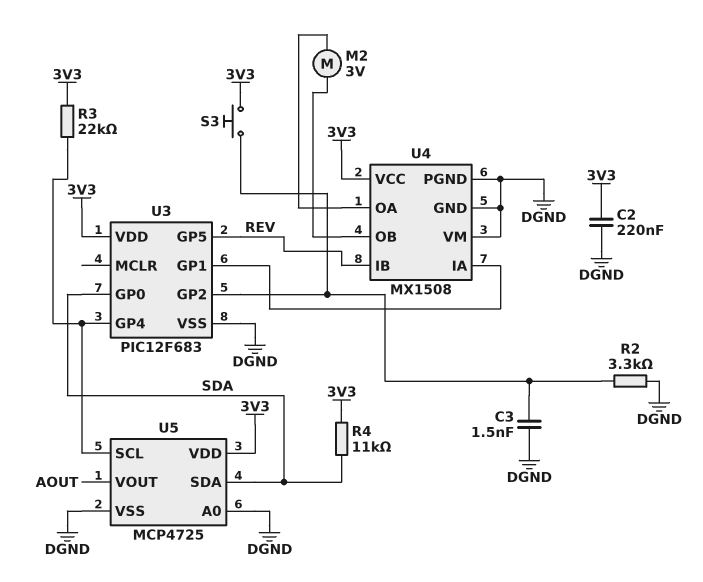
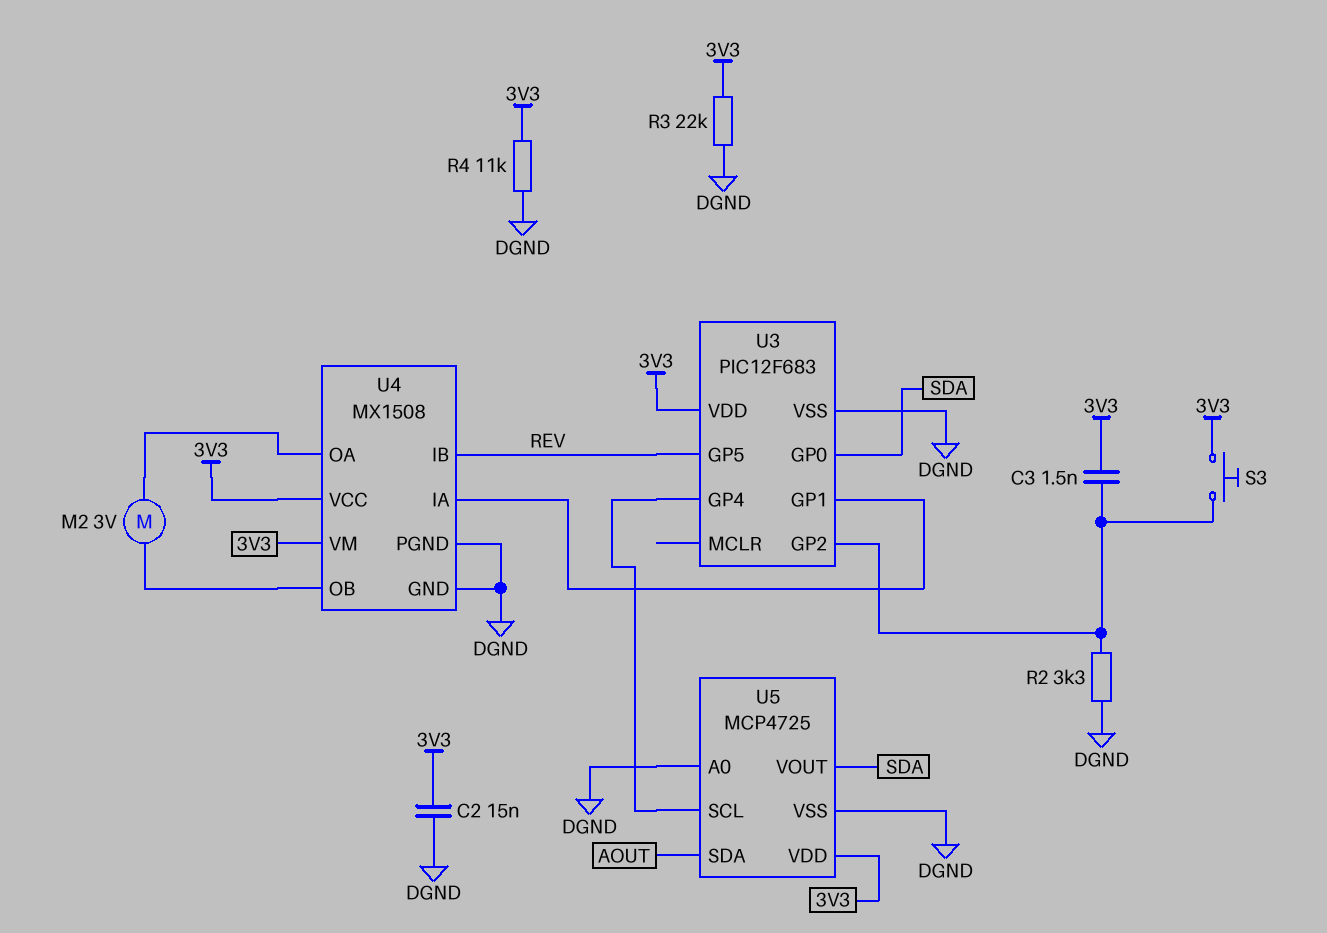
C2: 220nF (3V3, DGND) -> 15nF (3V3, DGND)
C3: 1.5nF (DGND, U3/GP2) -> 1.5nF (3V3, U3/GP2)
R3: 22k (3V3, U3/GP4) -> 22k (3V3, DGND)
R4: 11k (3V3, SDA) -> 11k (3V3, DGND)
U4 pin VM: DGND -> 3V3
U5 pin SDA: SDA -> AOUT
U5 pin VOUT: AOUT -> SDA

